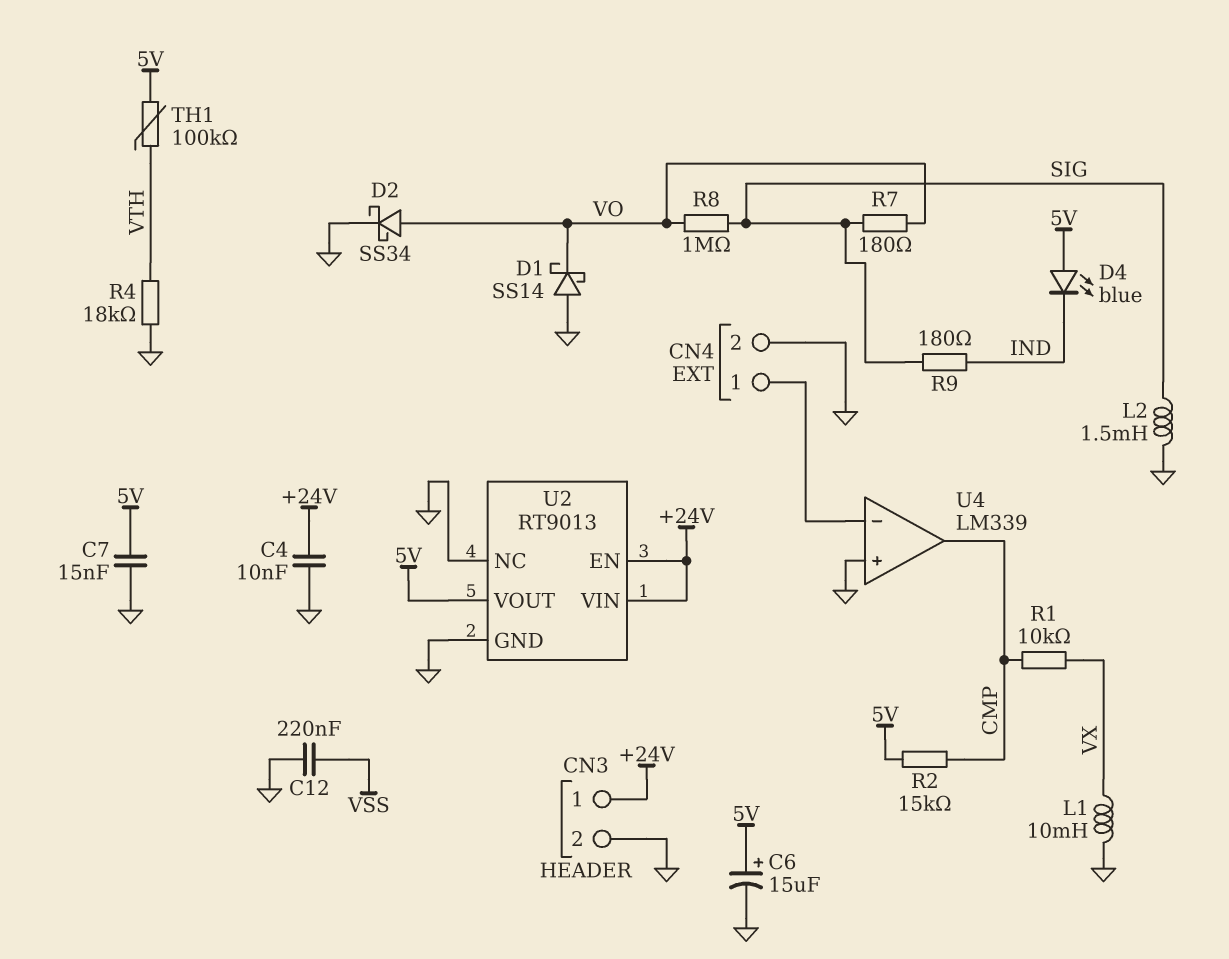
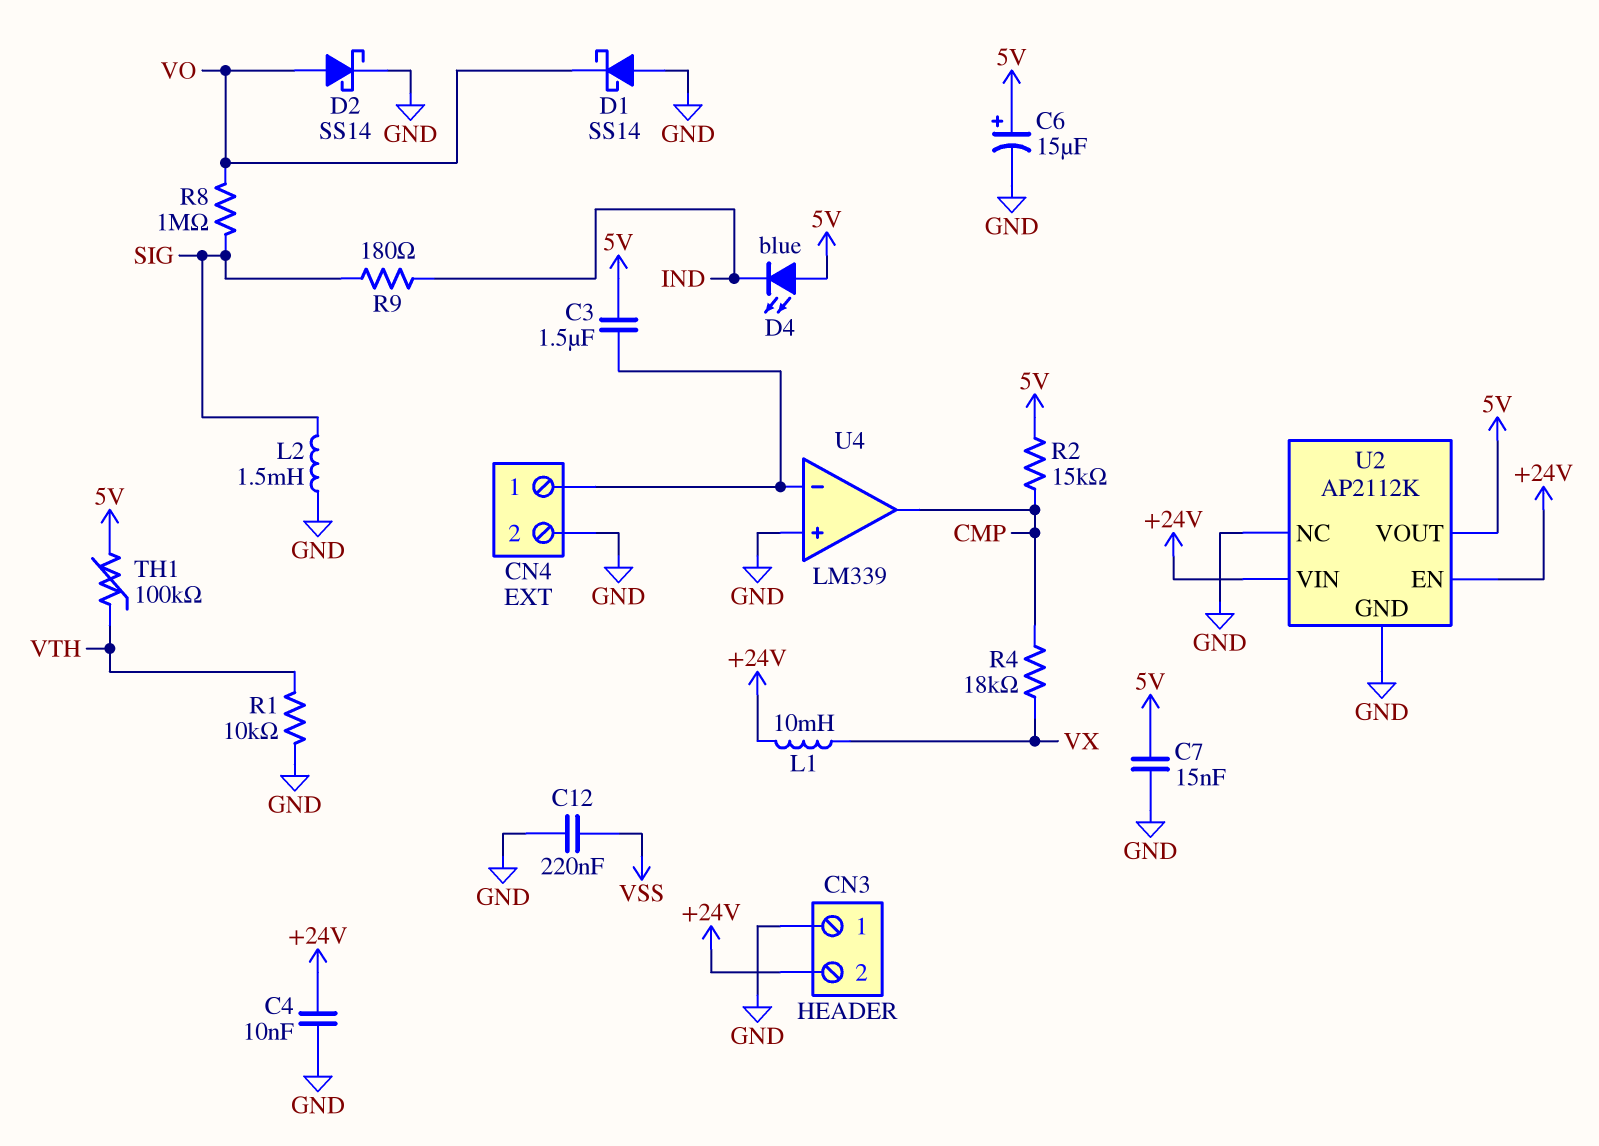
C3: none -> 1.5uF (5V, CN4/1)
CN3 pin 1: +24V -> GND
CN3 pin 2: GND -> +24V
D2: schottky SS34 (A VO, K GND) -> schottky SS14 (A VO, K GND)
L1: 10mH (GND, VX) -> 10mH (+24V, VX)
R1: 10k (CMP, VX) -> 10k (GND, VTH)
R4: 18k (GND, VTH) -> 18k (CMP, VX)
R7: 180 (SIG, VO) -> none
U2: RT9013 -> AP2112K

